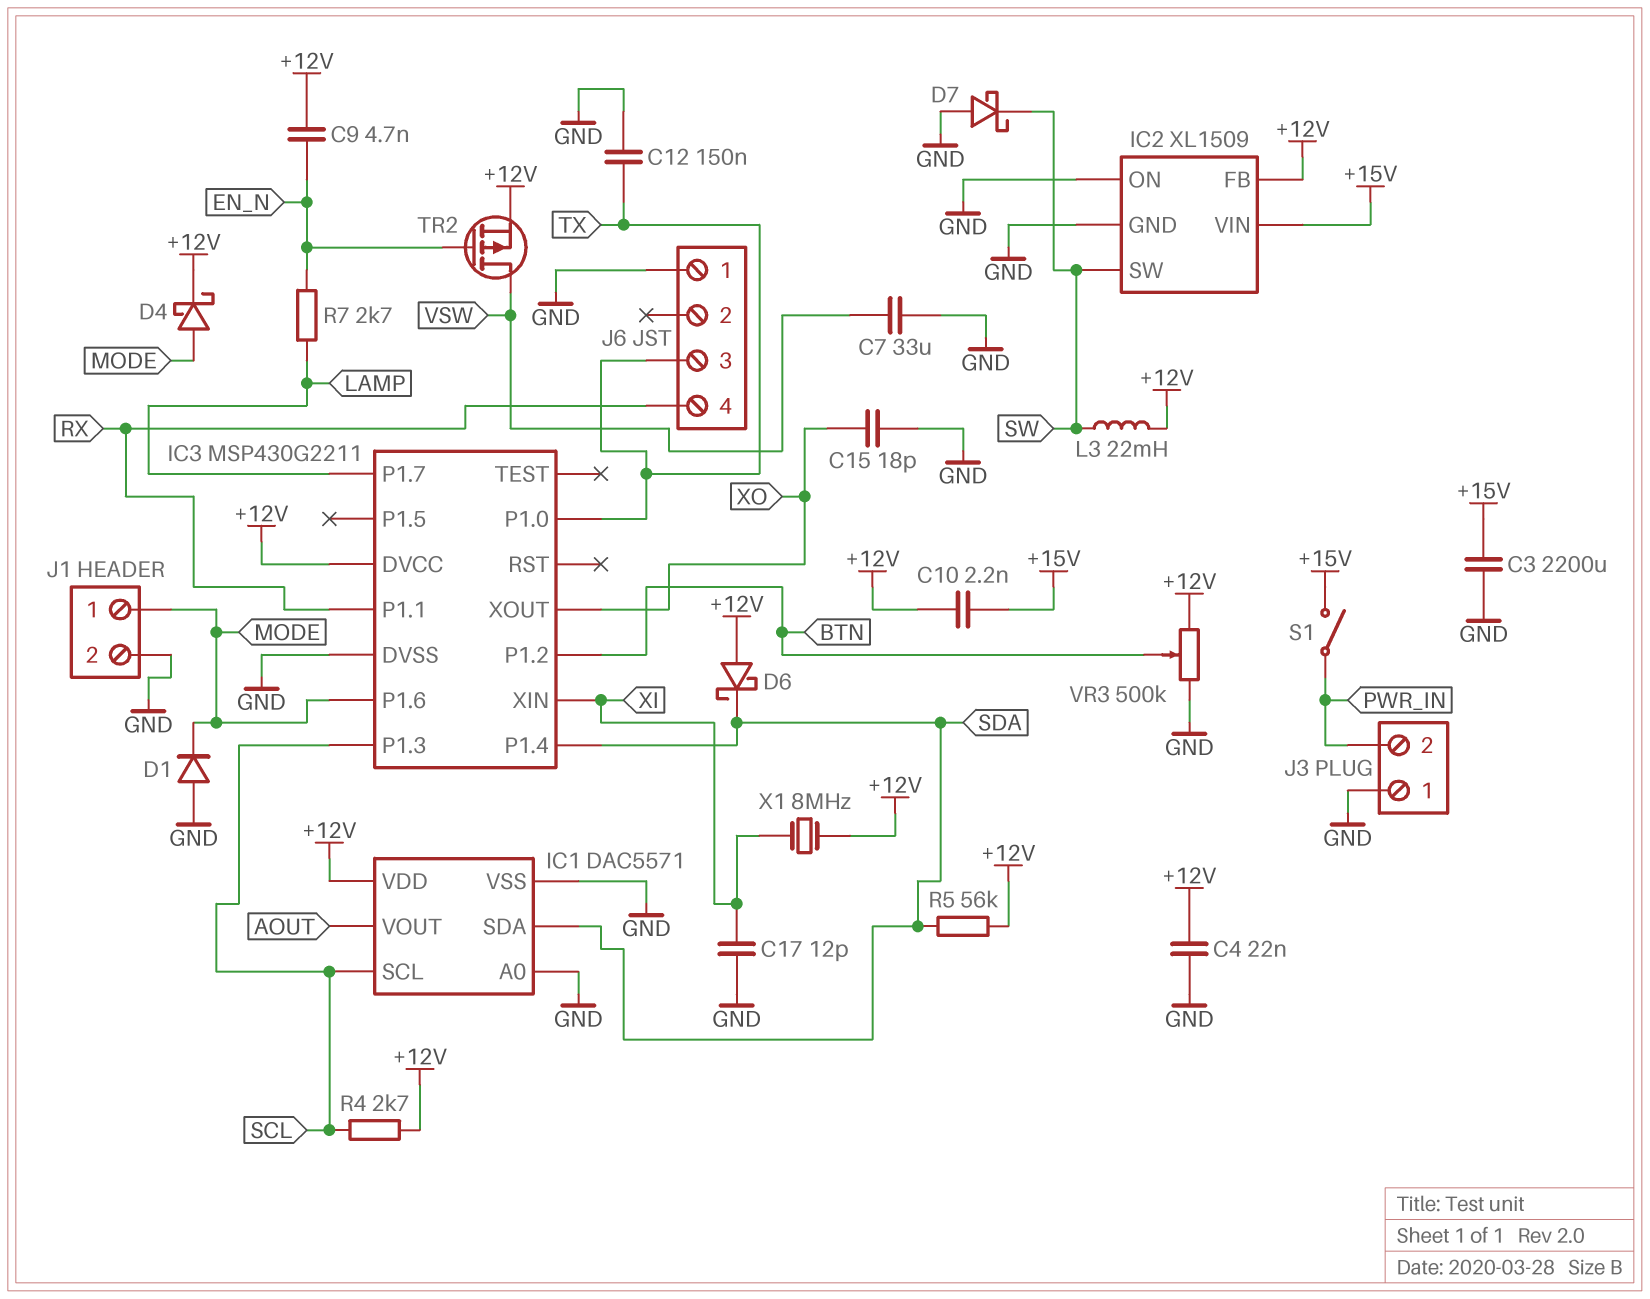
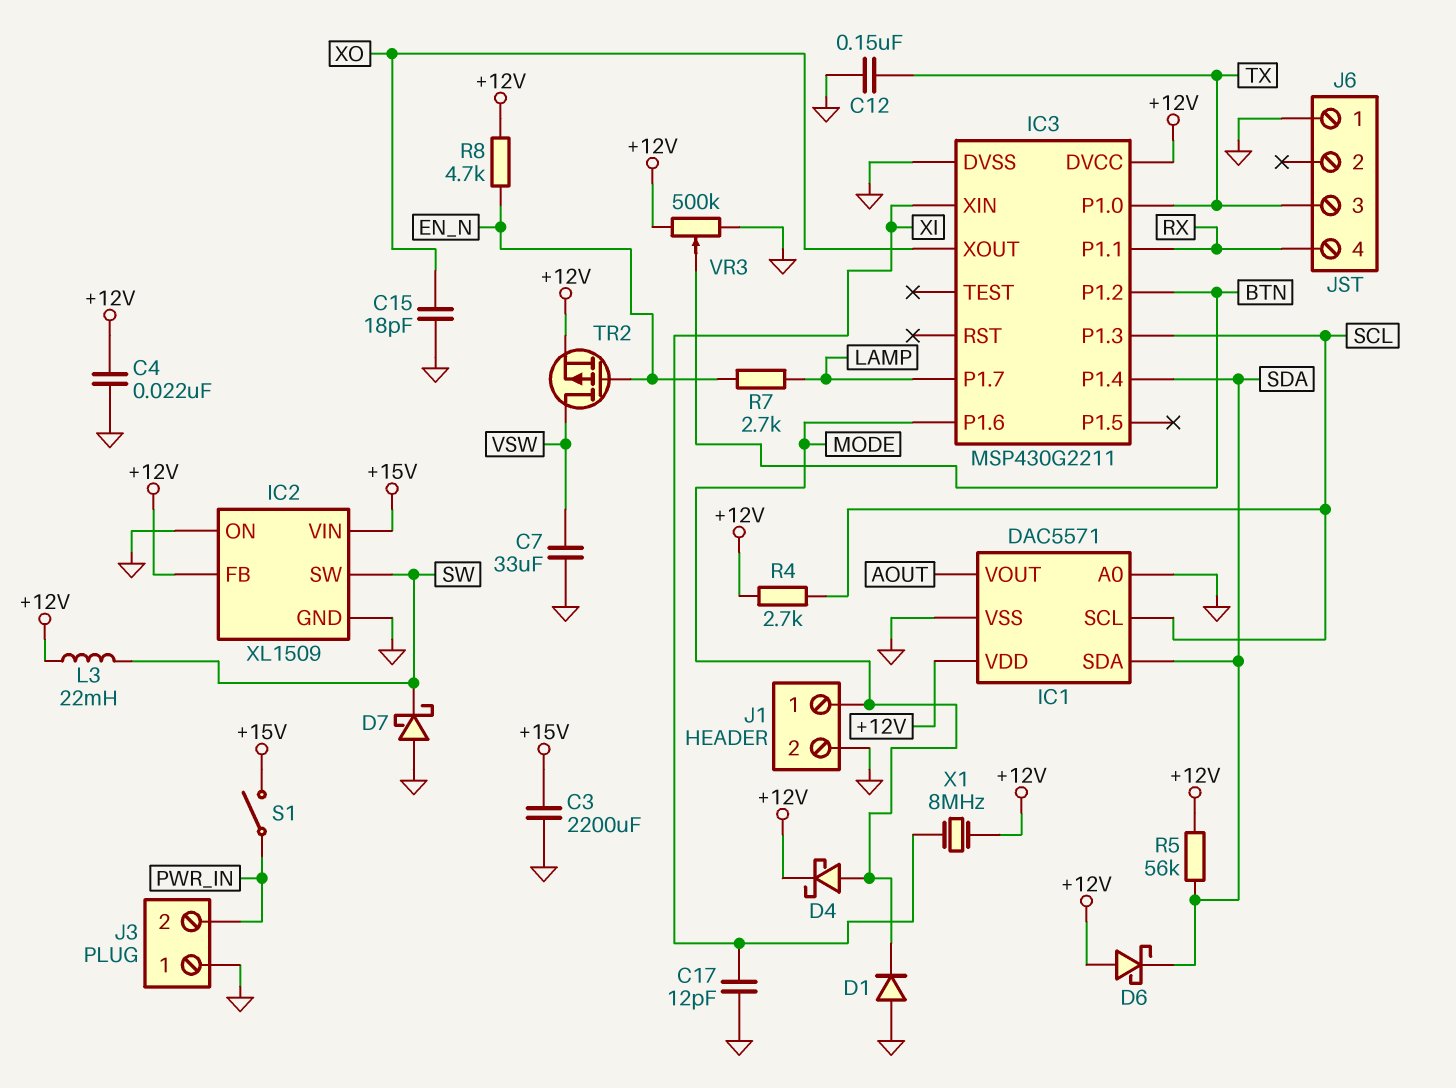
C9: 4.7nF (+12V, EN_N) -> none
C10: 2.2nF (+12V, +15V) -> none
R8: none -> 4.7k (+12V, EN_N)

